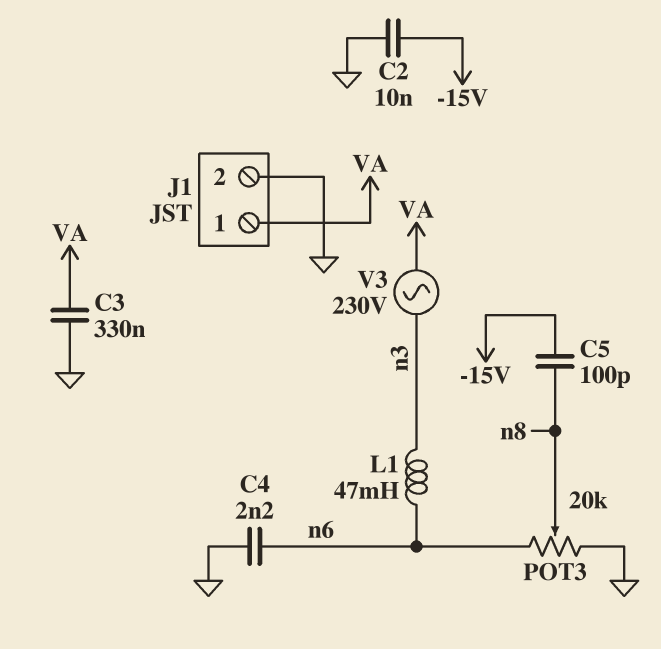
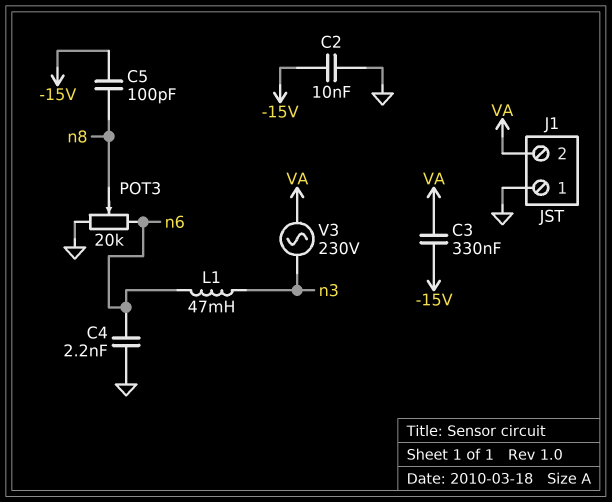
C3: 330nF (GND, VA) -> 330nF (-15V, VA)
J1 pin 1: VA -> GND
J1 pin 2: GND -> VA

